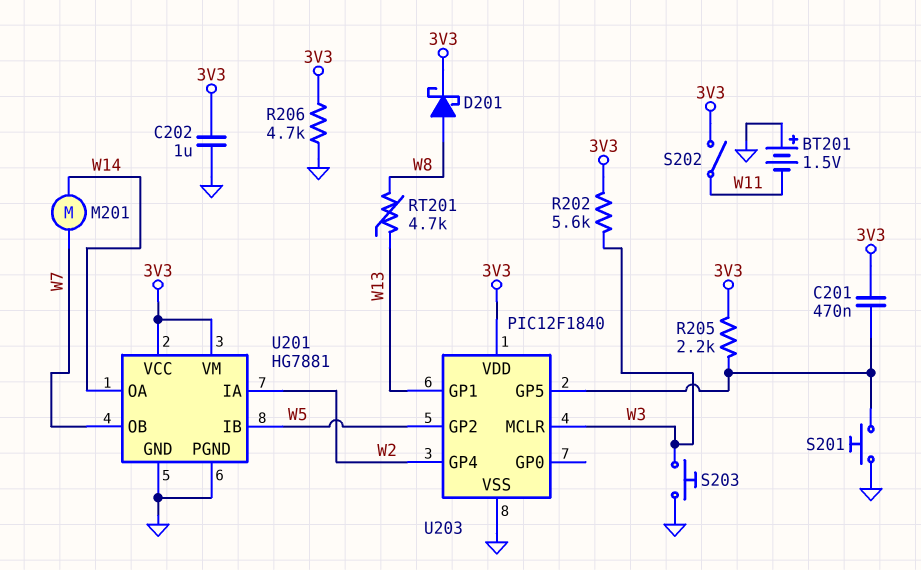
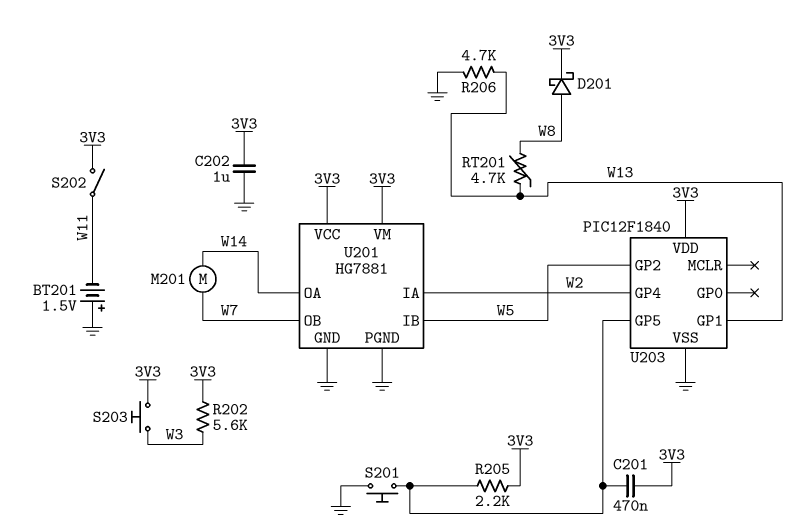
R206: 4.7k (3V3, GND) -> 4.7k (GND, W13)
S203: button (GND, W3) -> button (3V3, W3)
U203 pin MCLR: W3 -> none

